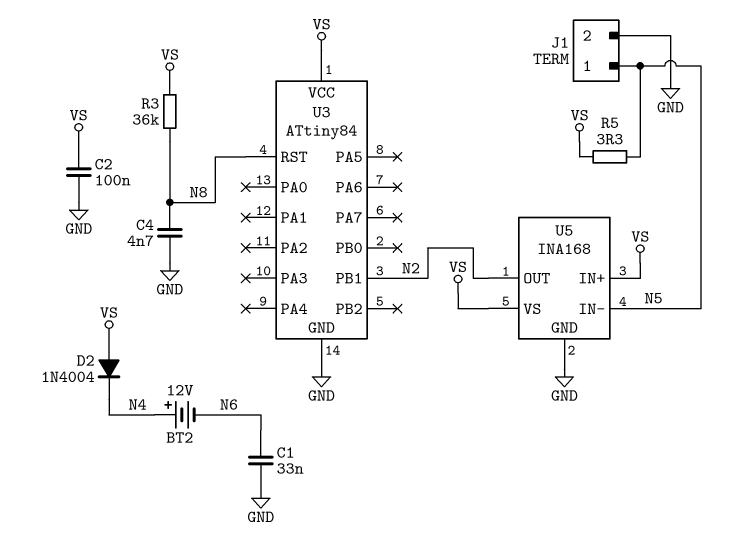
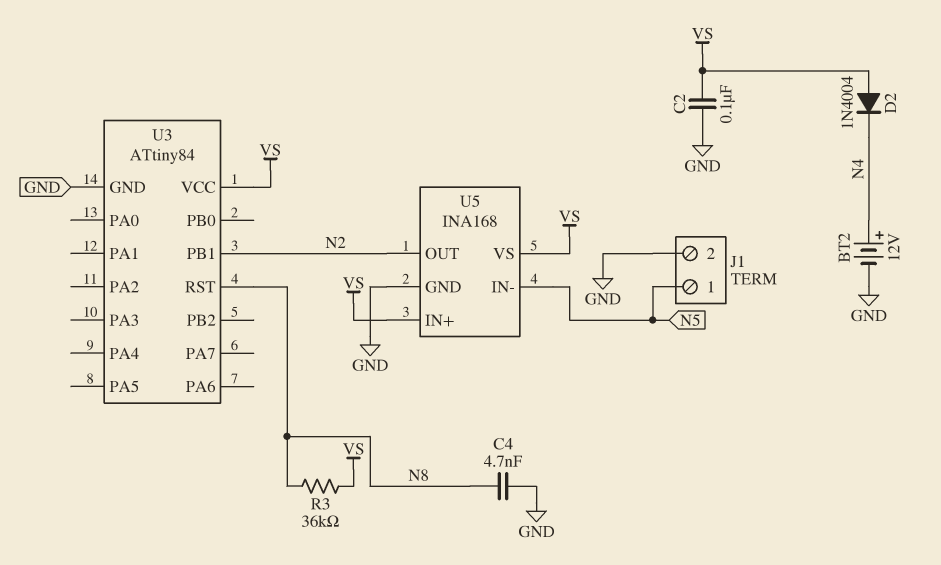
BT2: 12V (plus N4, minus N6) -> 12V (plus N4, minus GND)
C1: 33nF (GND, N6) -> none
R5: 3.3 (N5, VS) -> none

